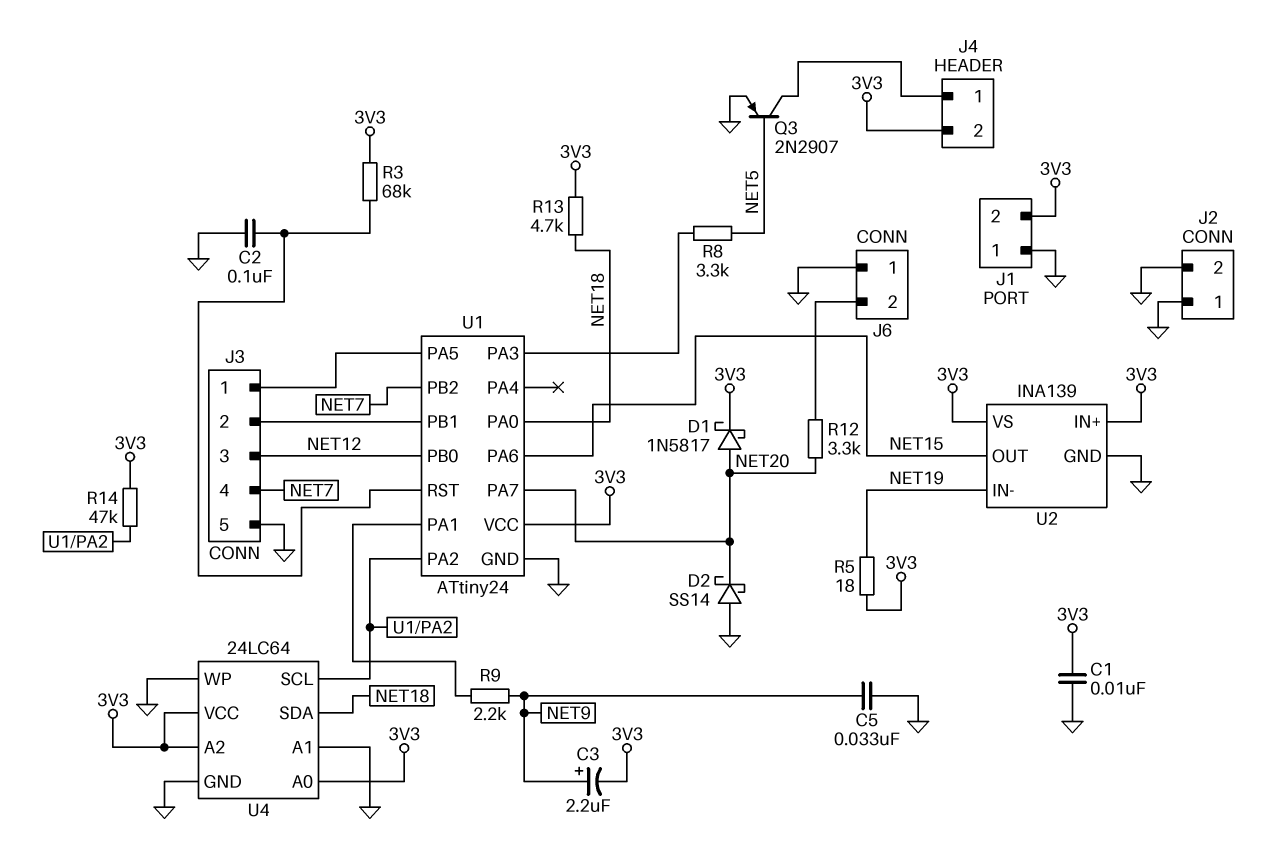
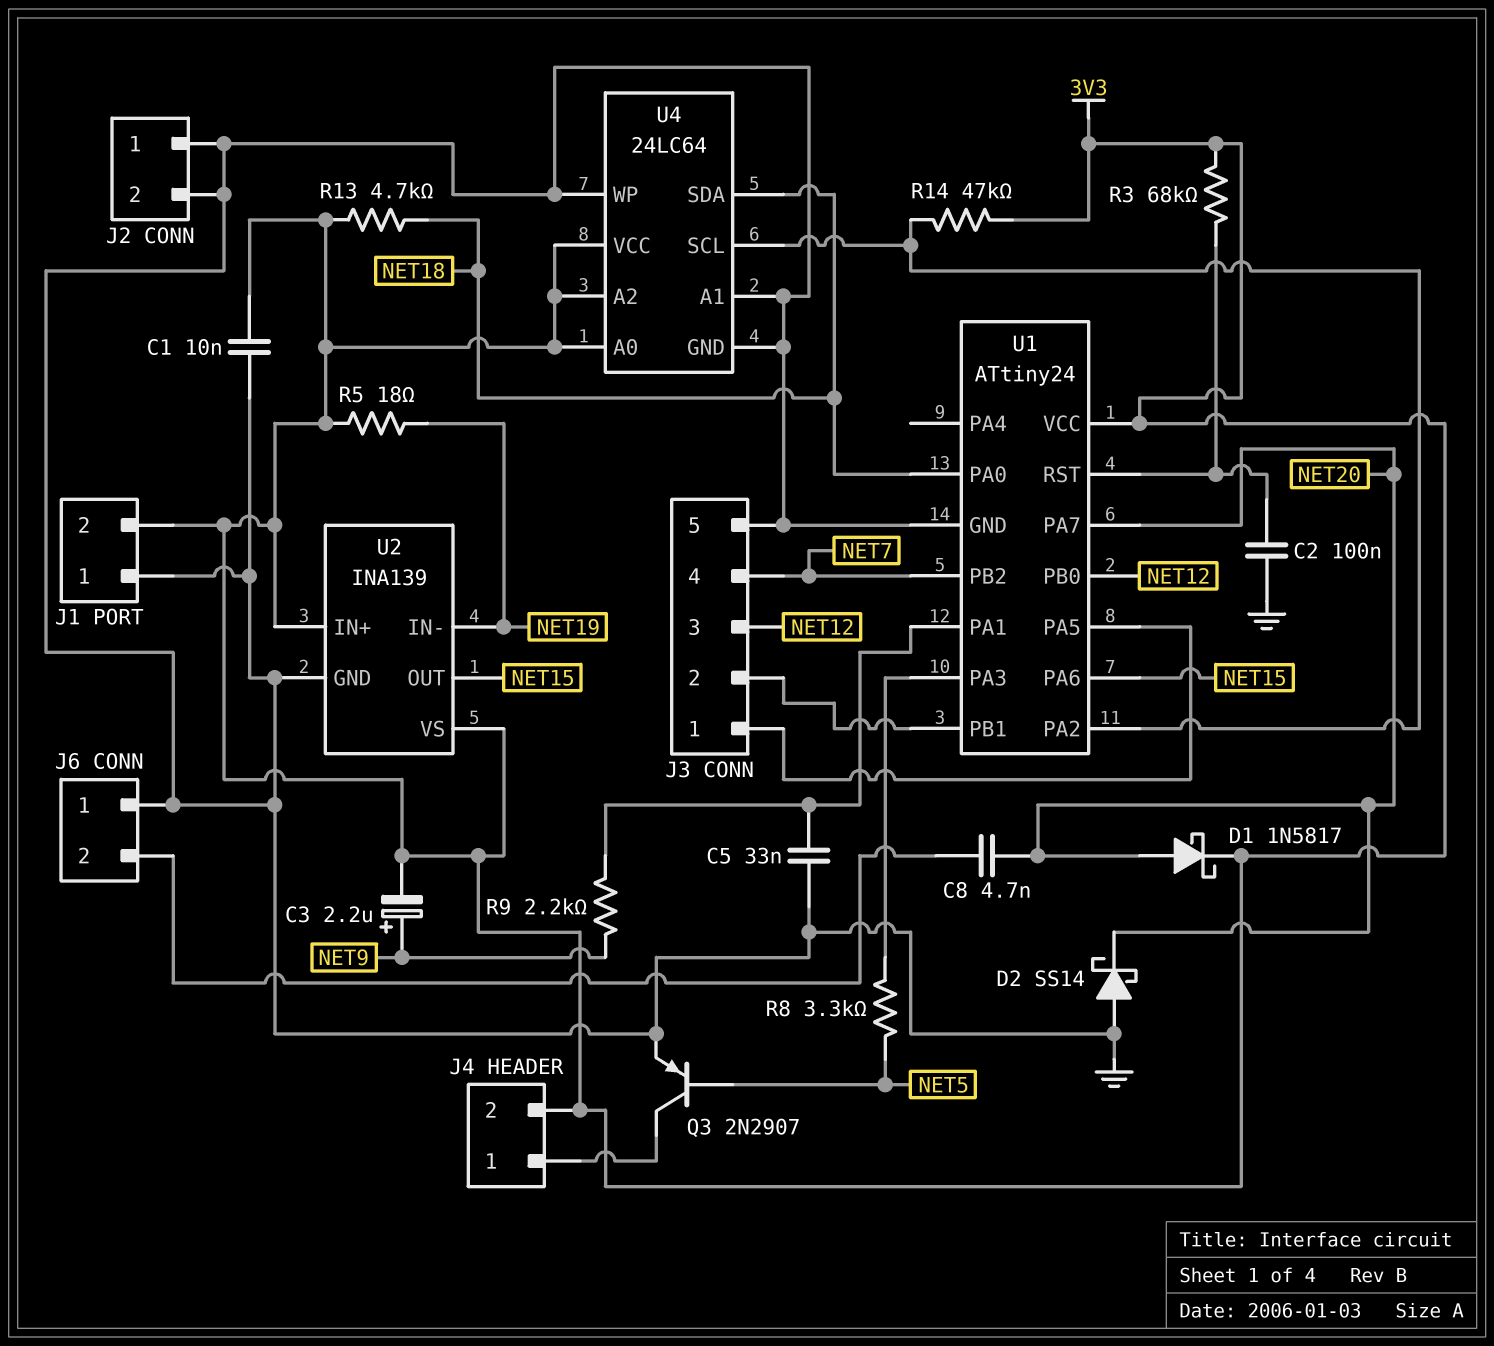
C5: 33nF (GND, NET9) -> 33nF (GND, U1/PA1)
C8: none -> 4.7nF (J6/2, NET20)
R12: 3.3k (J6/2, NET20) -> none

